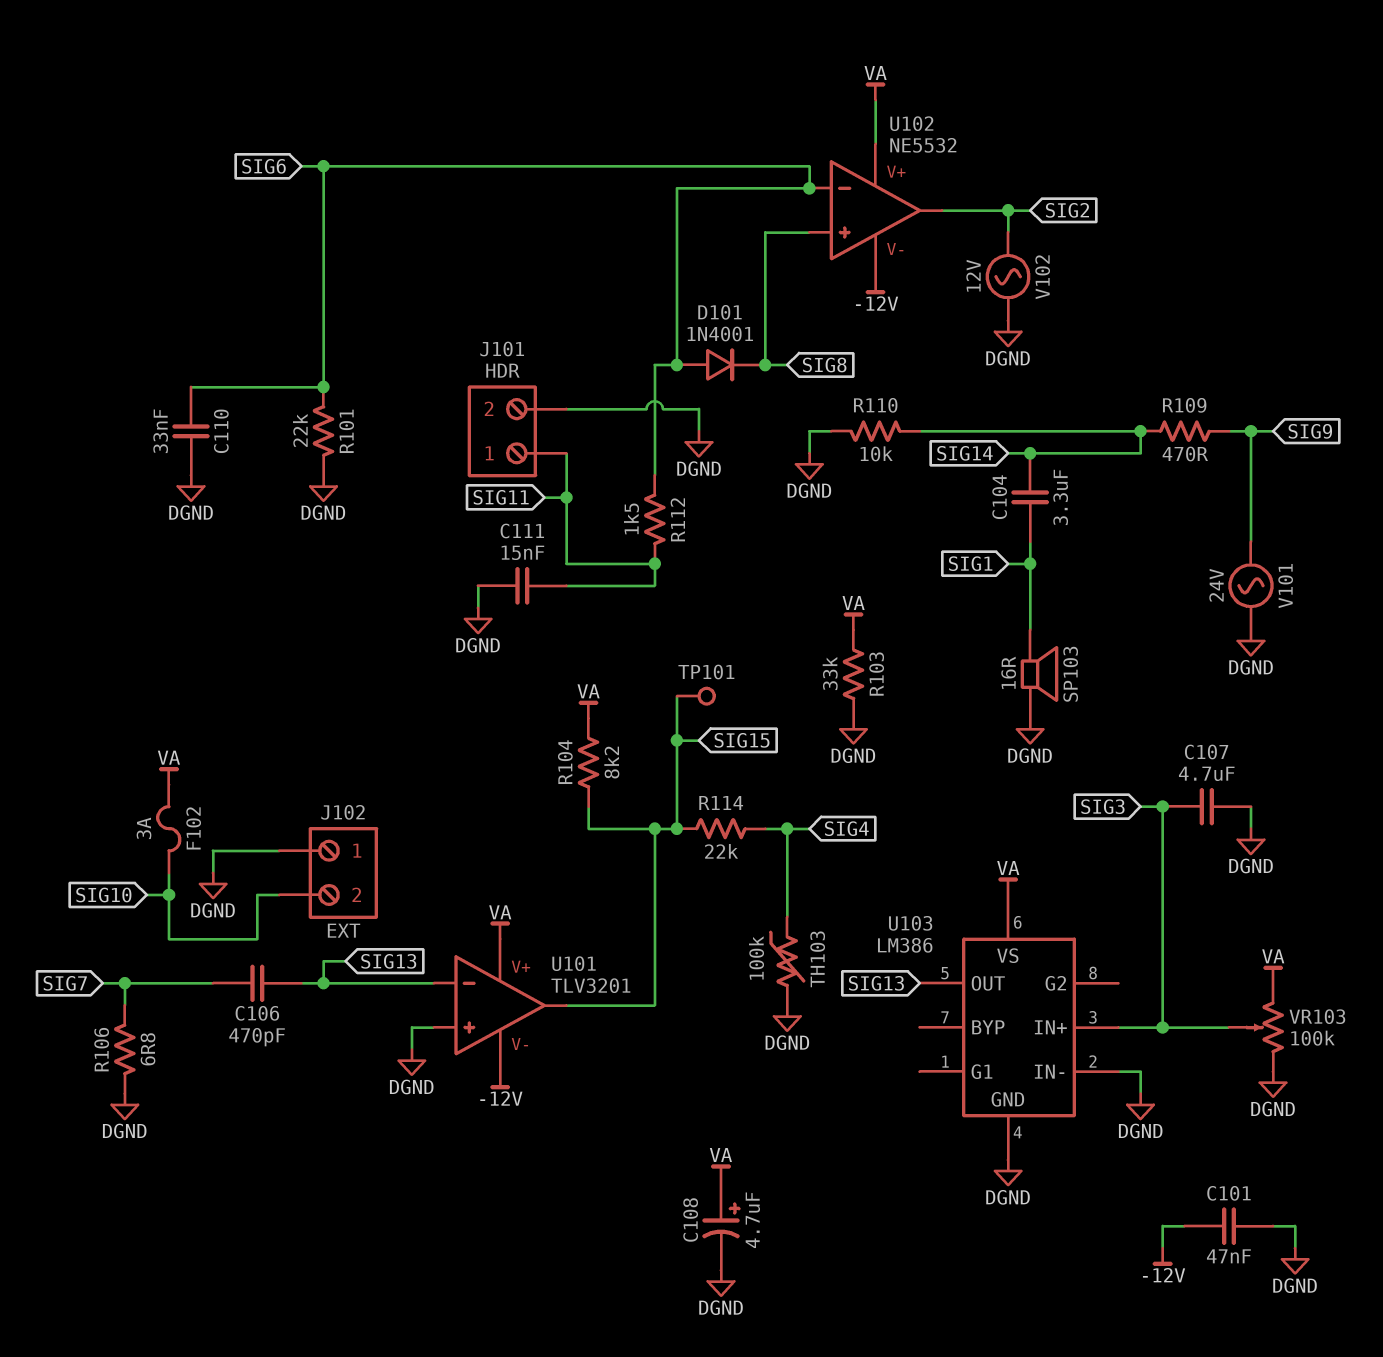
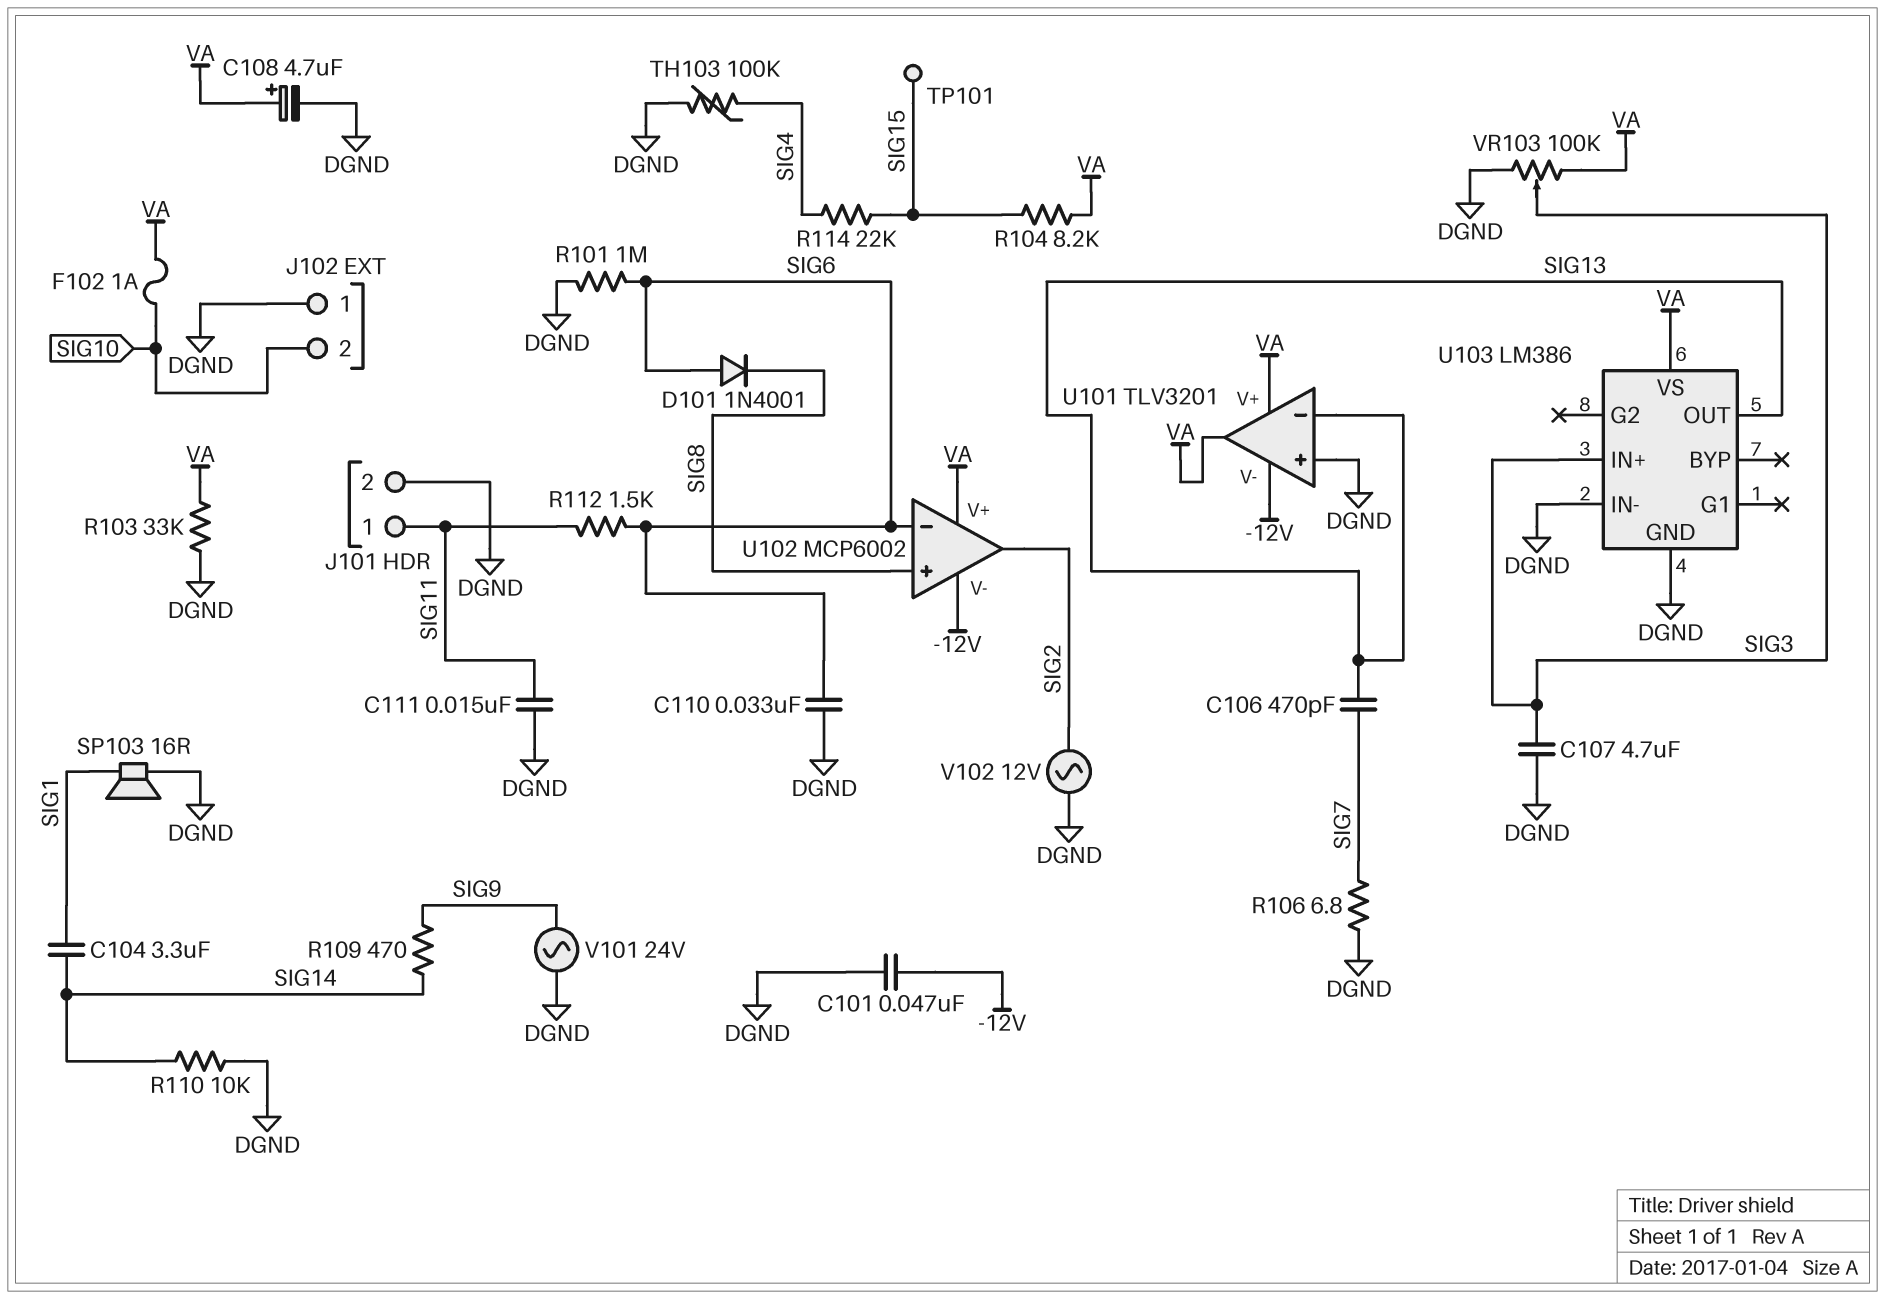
F102: 3A (SIG10, VA) -> 1A (SIG10, VA)
R101: 22k (DGND, SIG6) -> 1M (DGND, SIG6)
U101 pin out: SIG15 -> VA
U102: NE5532 -> MCP6002

